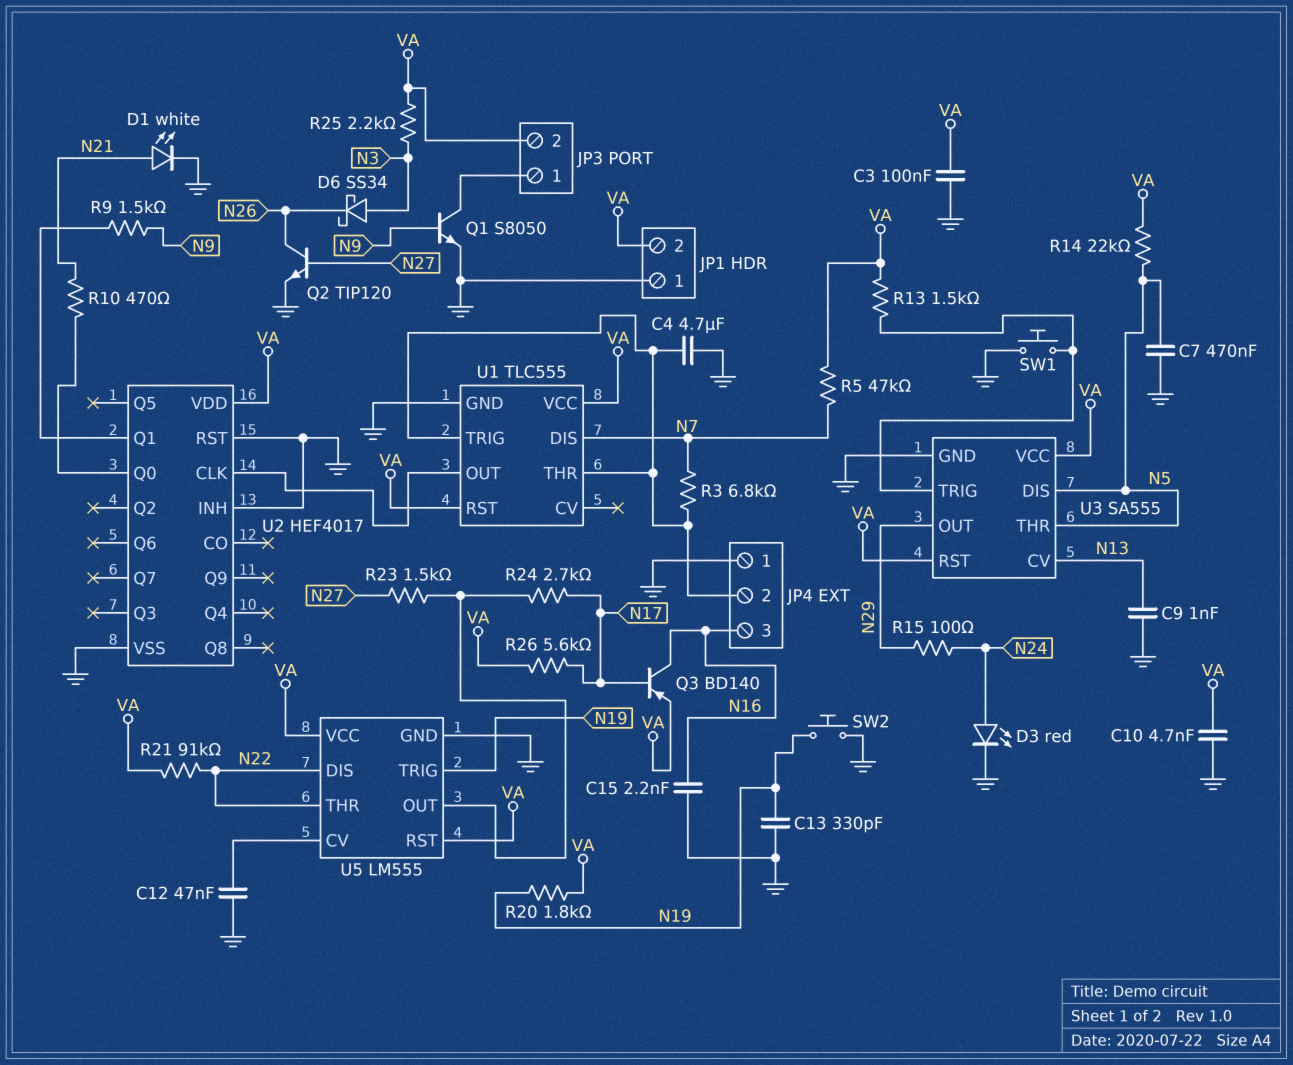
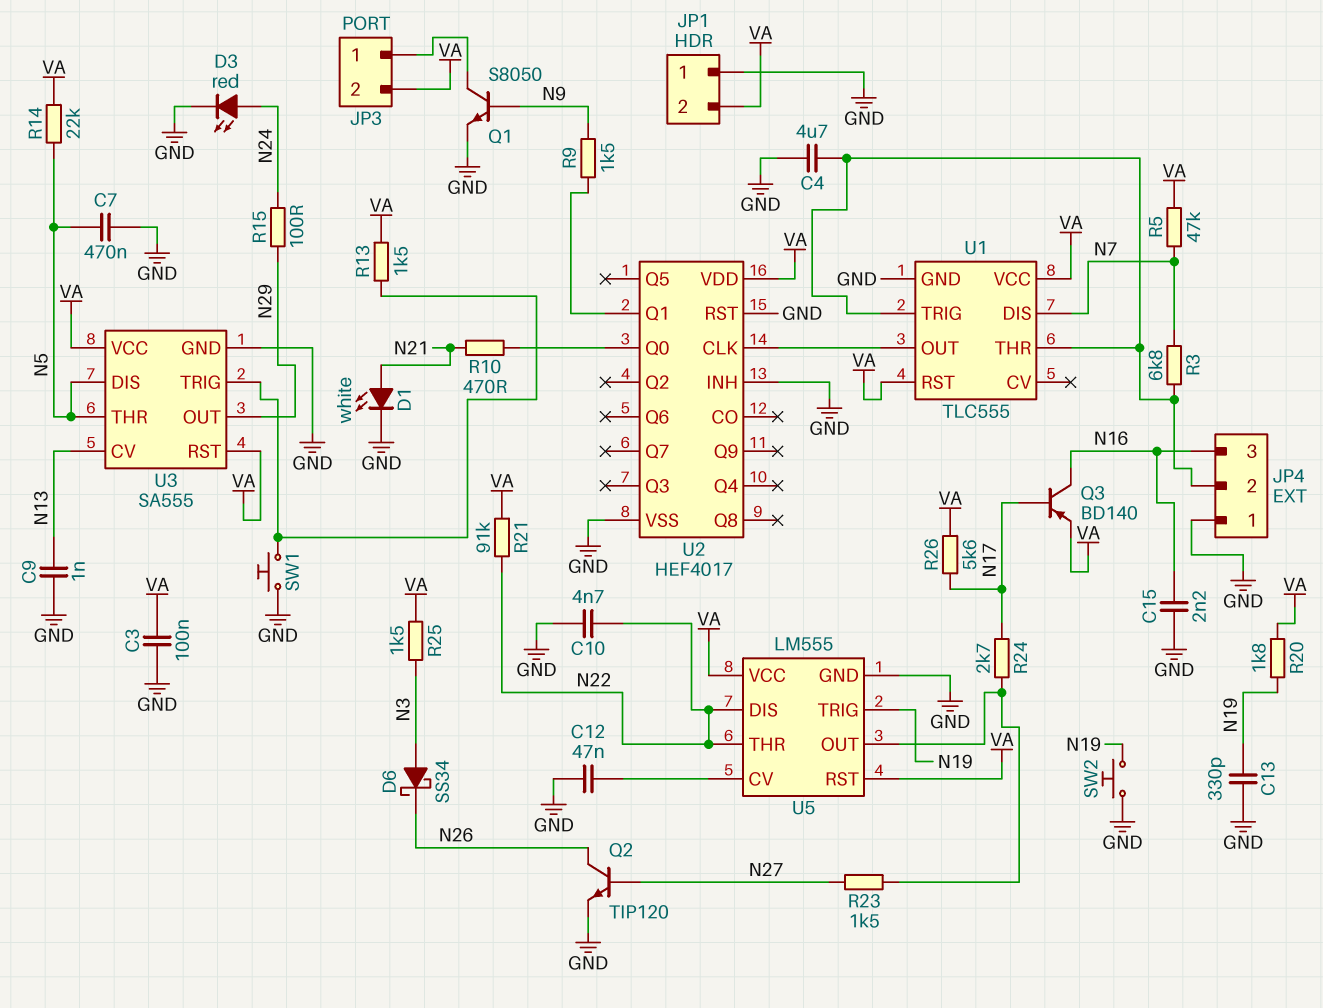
C10: 4.7nF (GND, VA) -> 4.7nF (GND, N22)
R25: 2.2k (N3, VA) -> 1.5k (N3, VA)

